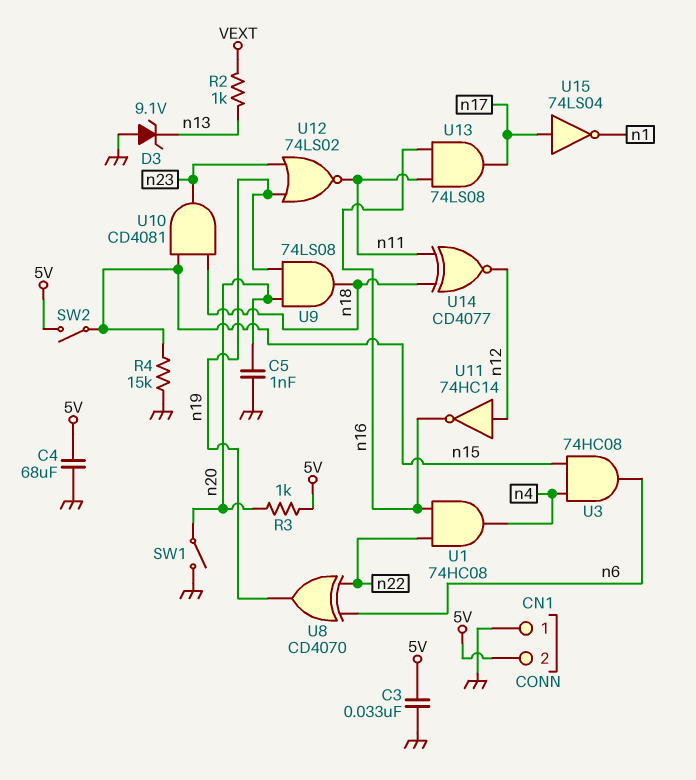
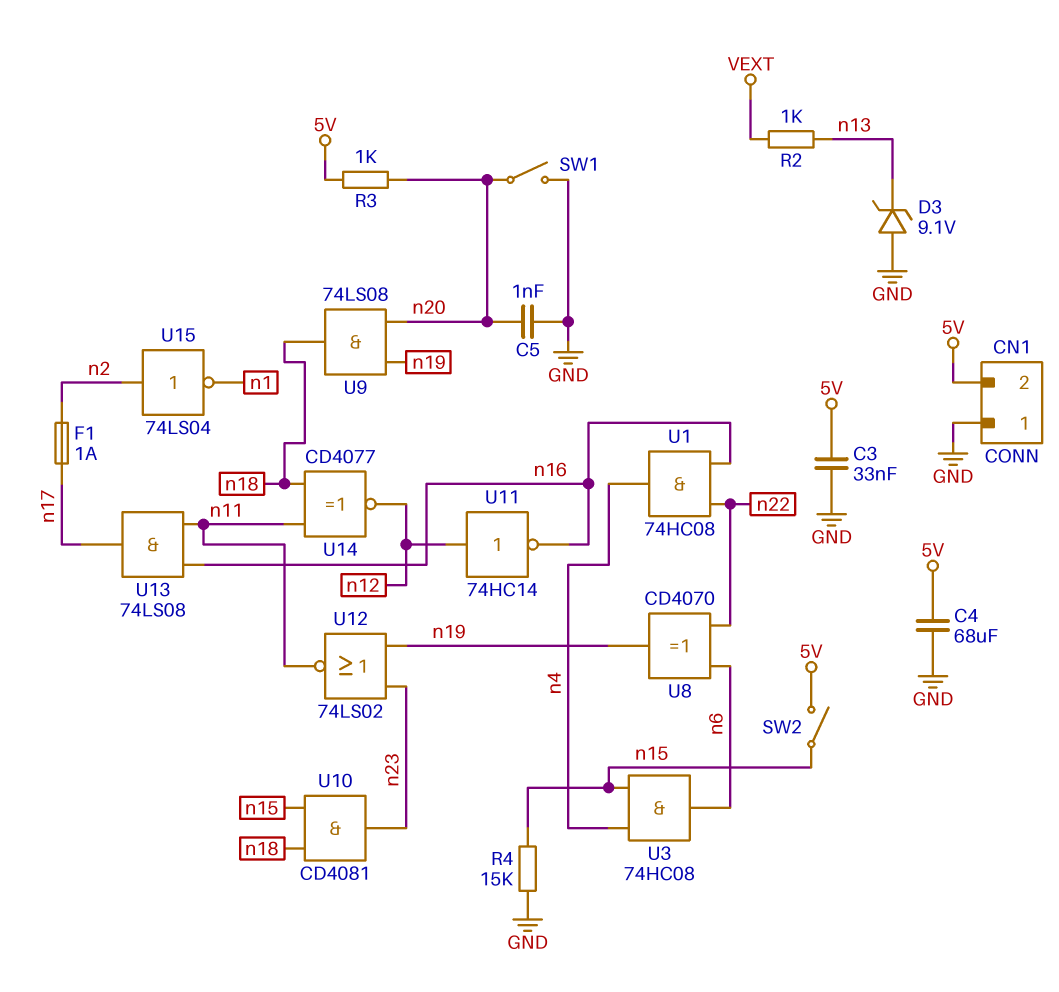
F1: none -> 1A (n2, n17)
U15: NOT 74LS04 (in n17, out n1) -> NOT 74LS04 (in n2, out n1)

